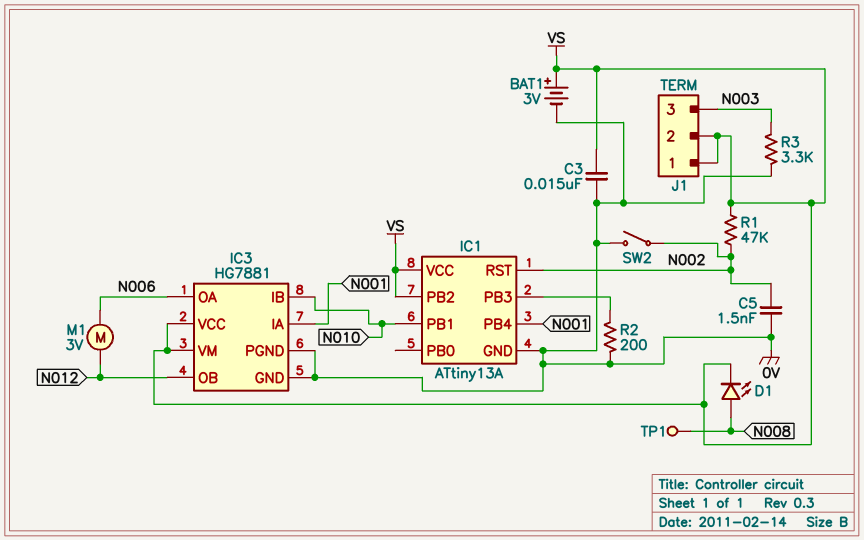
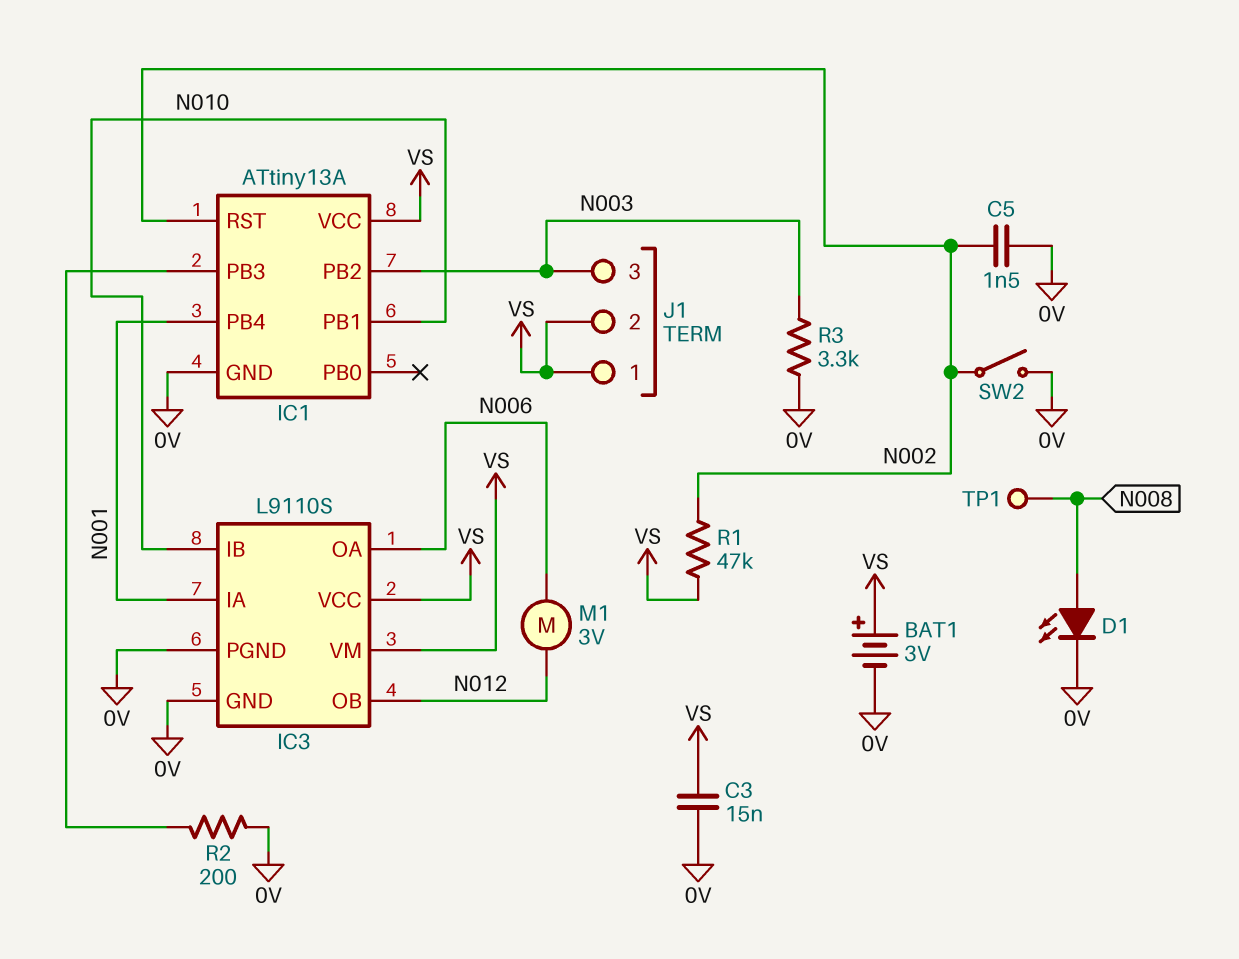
D1: LED (A N008, K VS) -> LED (A N008, K 0V)
IC1 pin PB2: VS -> N003
IC3: HG7881 -> L9110S

